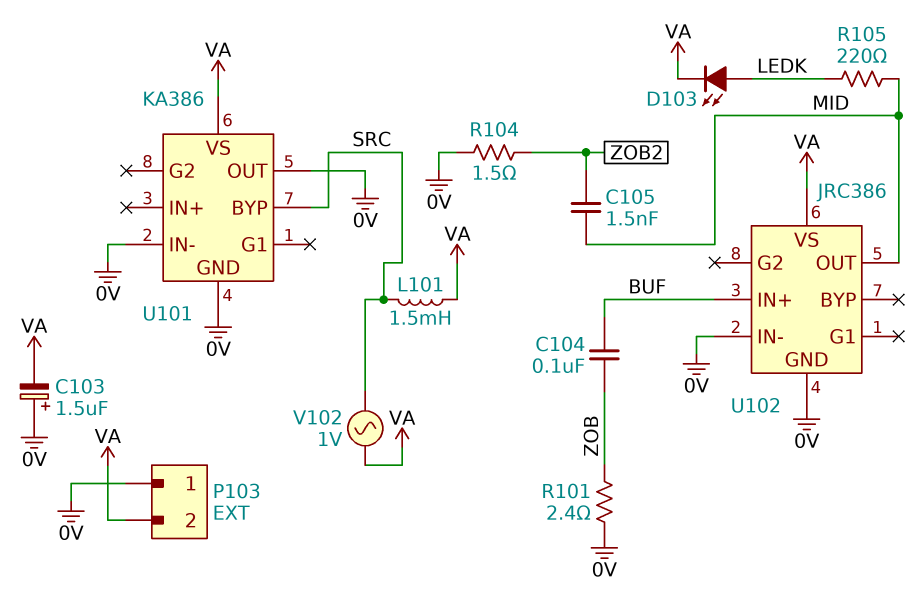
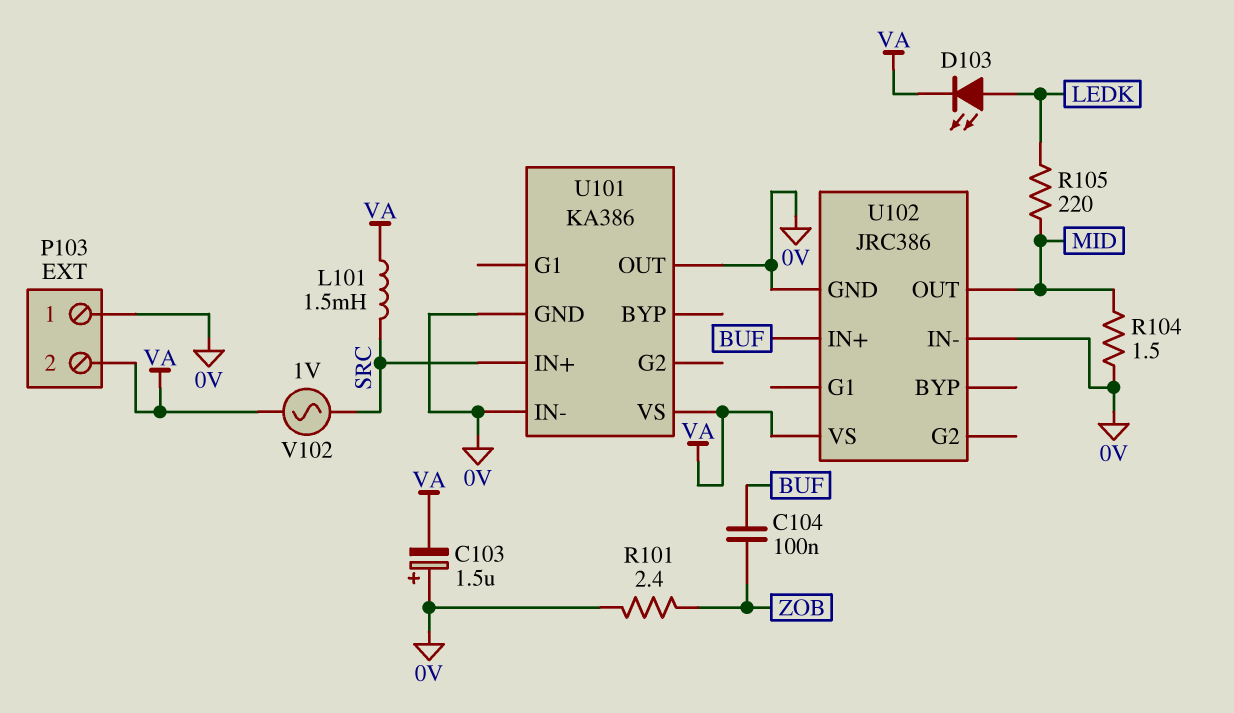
C105: 1.5nF (MID, ZOB2) -> none
R104: 1.5 (0V, ZOB2) -> 1.5 (0V, MID)
U101 pin BYP: SRC -> none
U101 pin IN+: none -> SRC

